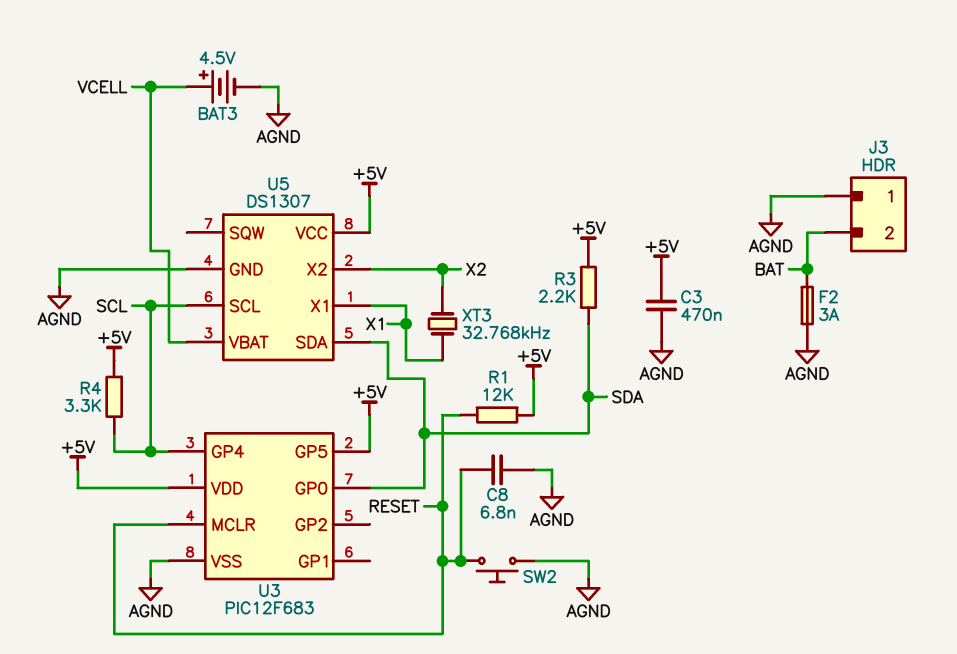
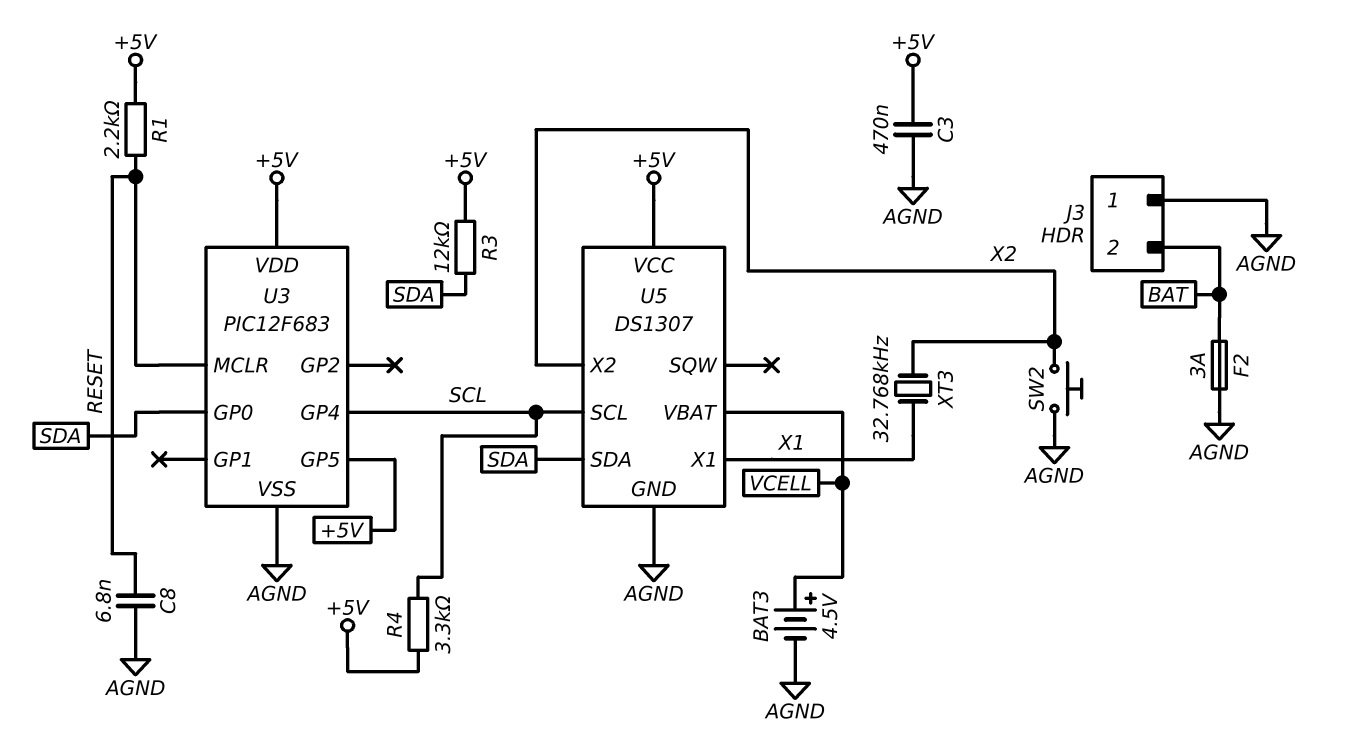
R1: 12k (+5V, RESET) -> 2.2k (+5V, RESET)
R3: 2.2k (+5V, SDA) -> 12k (+5V, SDA)
SW2: button (AGND, RESET) -> button (AGND, X2)

